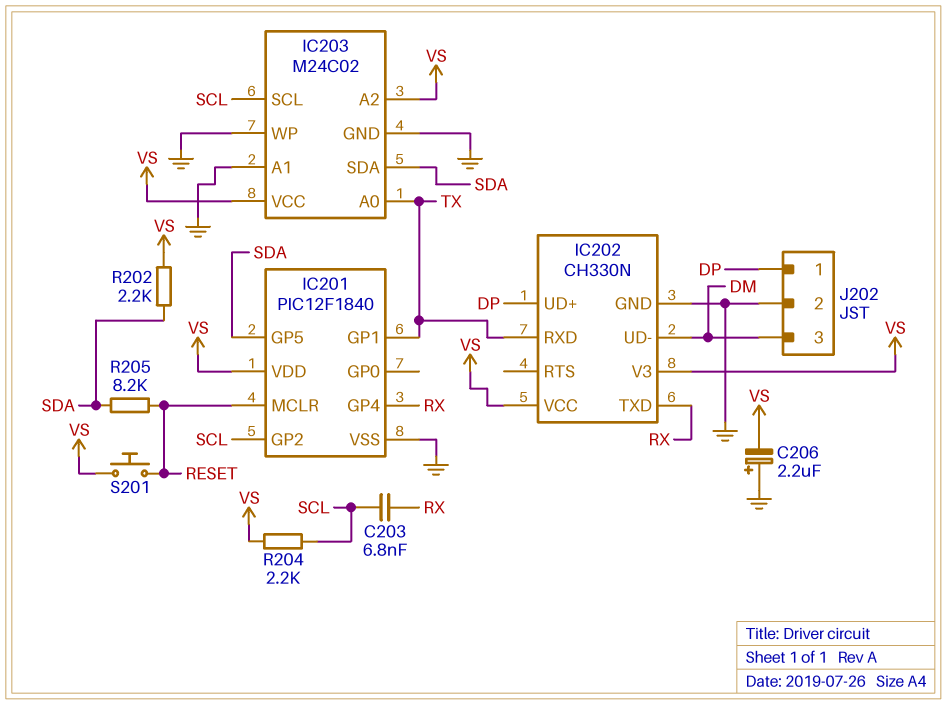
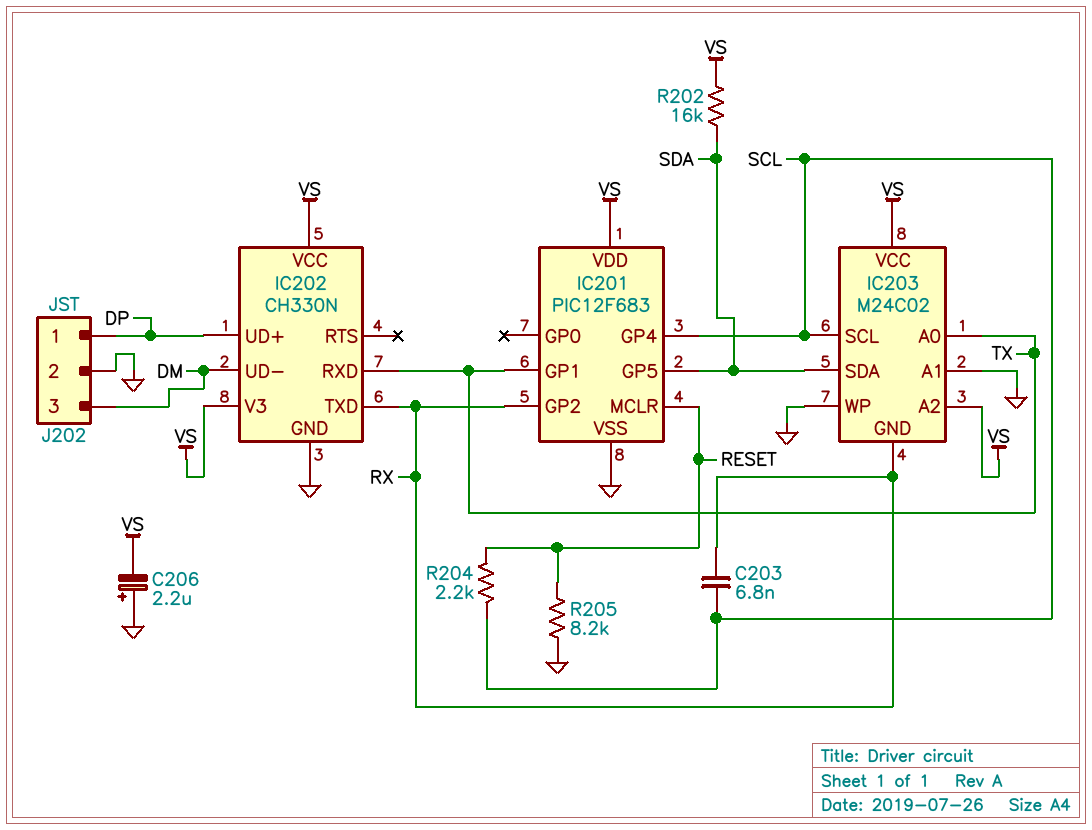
IC201: PIC12F1840 -> PIC12F683
IC201 pin GP2: SCL -> RX
IC201 pin GP4: RX -> SCL
IC203 pin GND: GND -> RX
R202: 2.2k (SDA, VS) -> 16k (SDA, VS)
R204: 2.2k (SCL, VS) -> 2.2k (RESET, SCL)
R205: 8.2k (RESET, SDA) -> 8.2k (GND, RESET)
S201: button (RESET, VS) -> none

